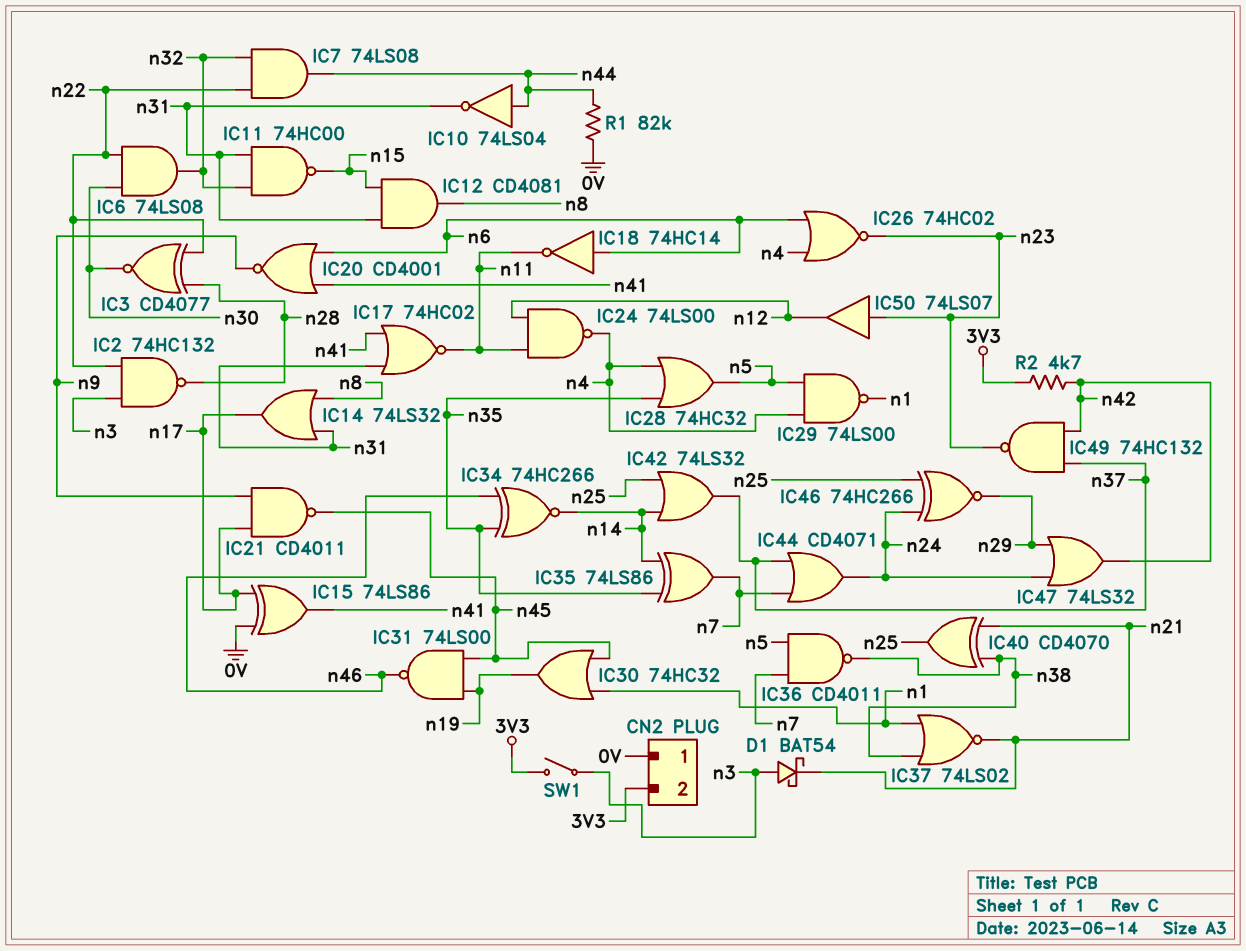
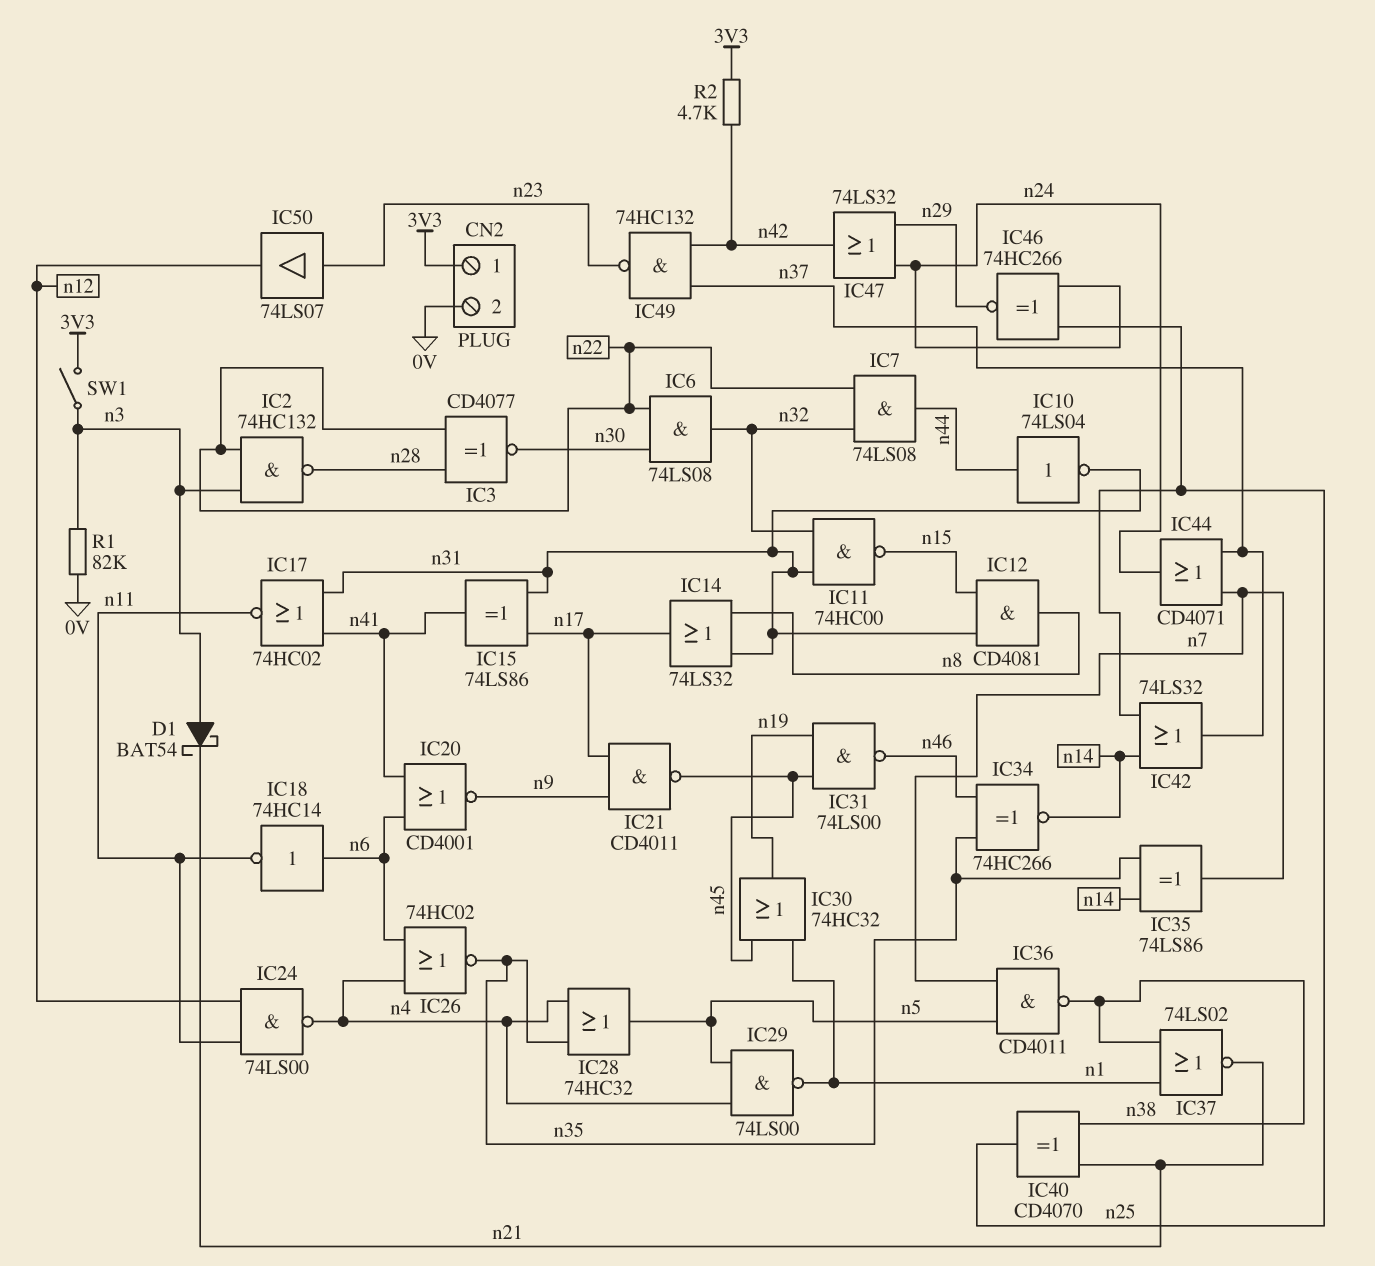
CN2 pin 1: 0V -> 3V3
CN2 pin 2: 3V3 -> 0V
IC15: XOR 74LS86 (in 0V, in n17, out n41) -> XOR 74LS86 (in n17, in n31, out n41)
IC26: NOR 74HC02 (in n4, in n6, out n23) -> NOR 74HC02 (in n4, in n6, out n35)
R1: 82k (0V, n44) -> 82k (0V, n3)

